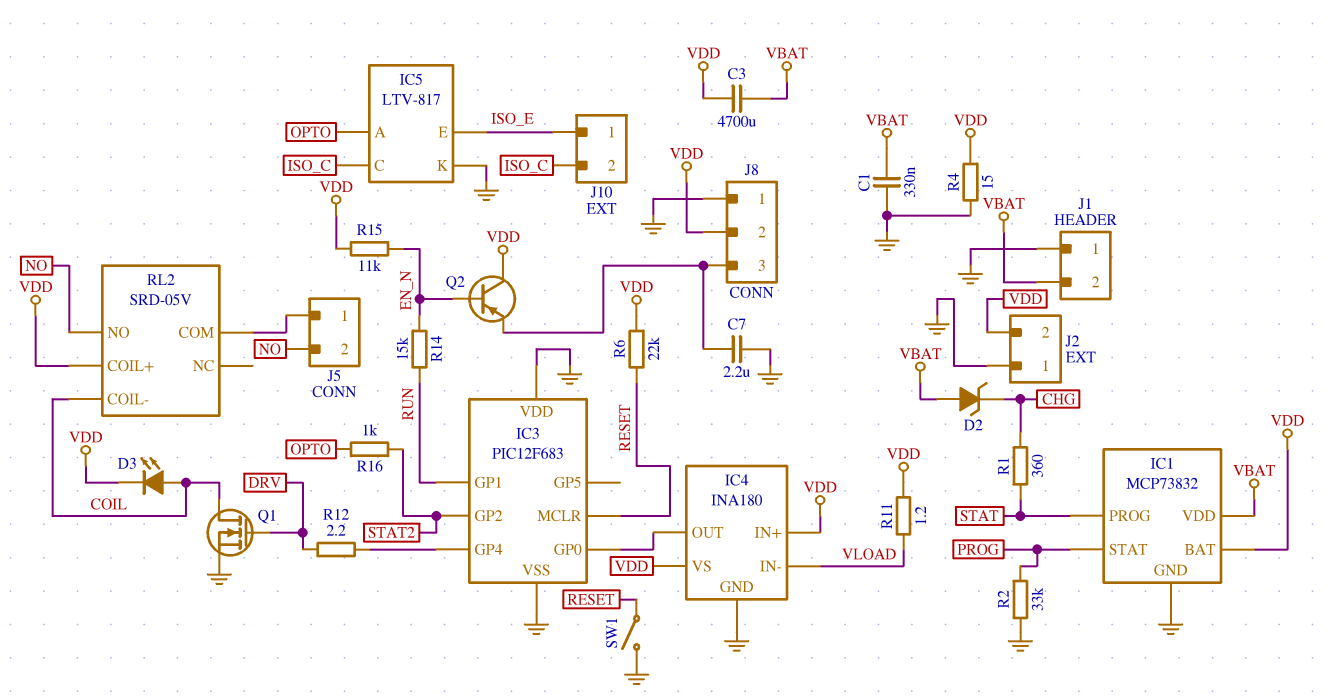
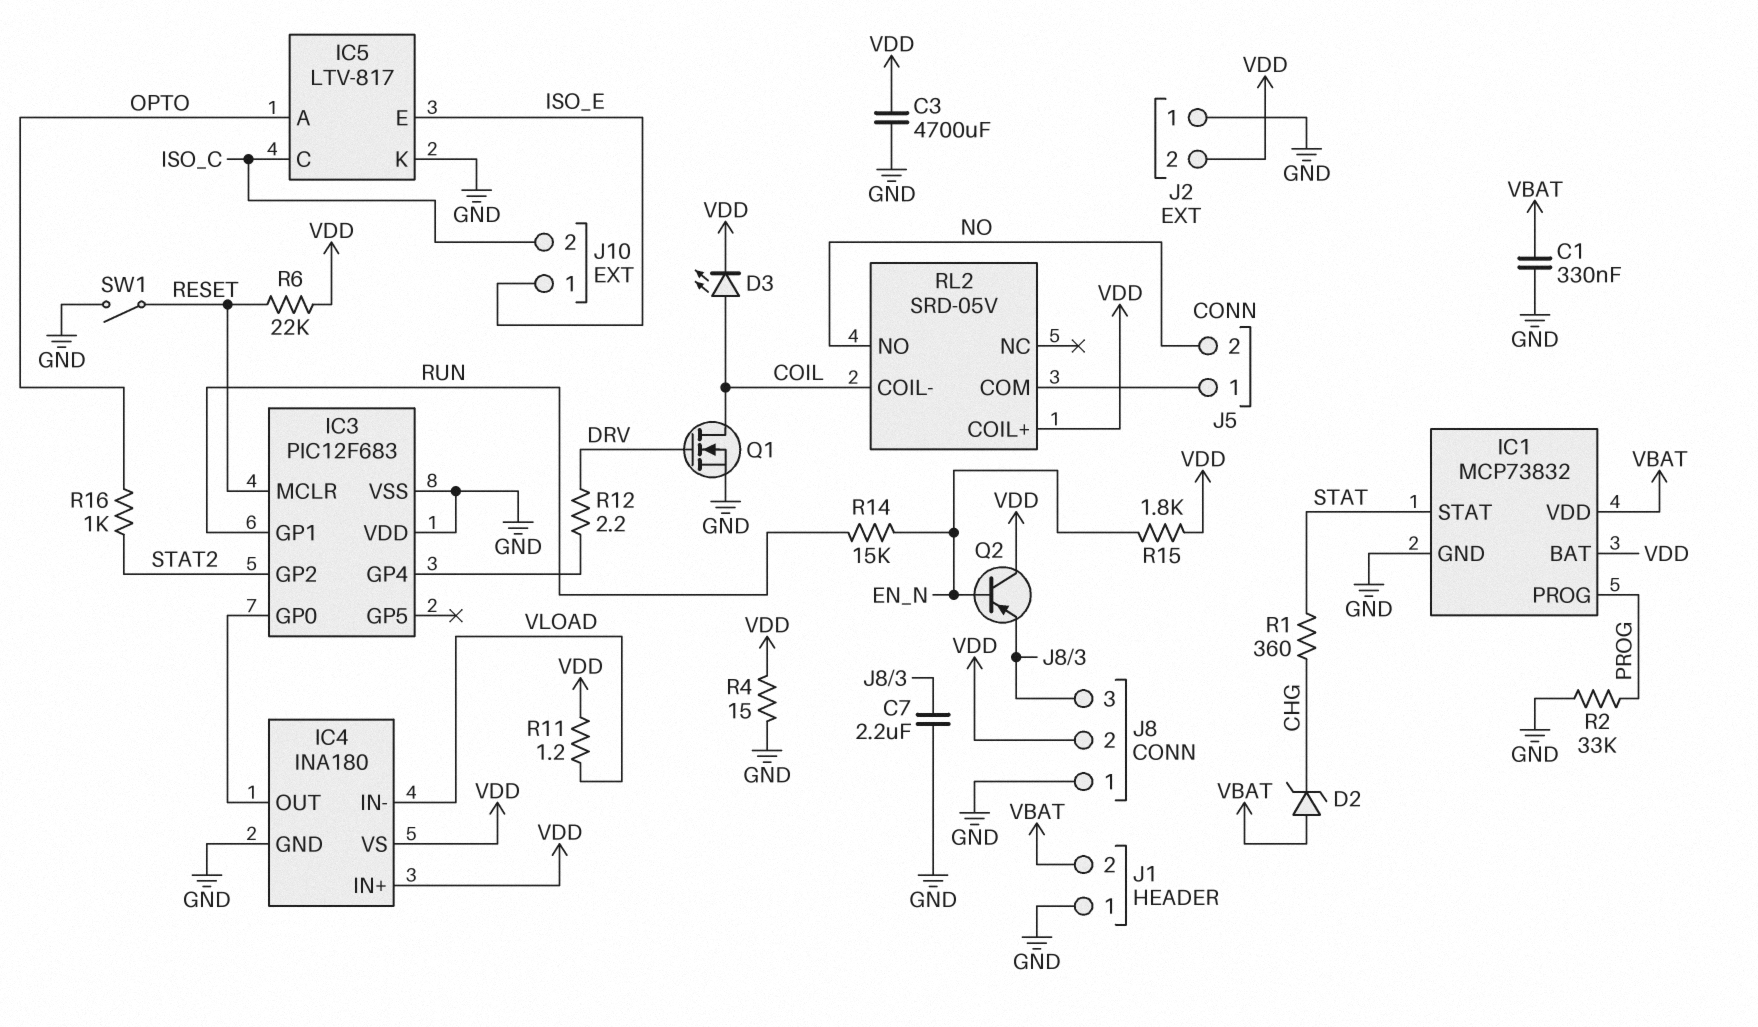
C3: 4700uF (VBAT, VDD) -> 4700uF (GND, VDD)
IC1 pin PROG: STAT -> PROG
IC1 pin STAT: PROG -> STAT
R15: 11k (EN_N, VDD) -> 1.8k (EN_N, VDD)

